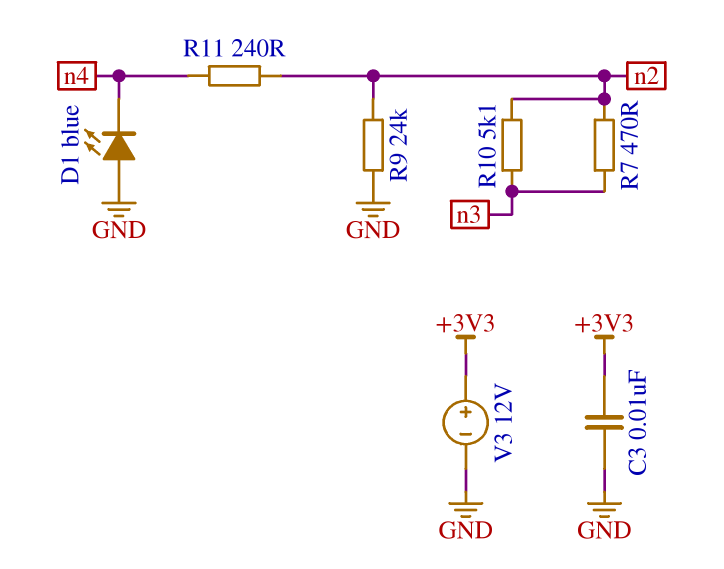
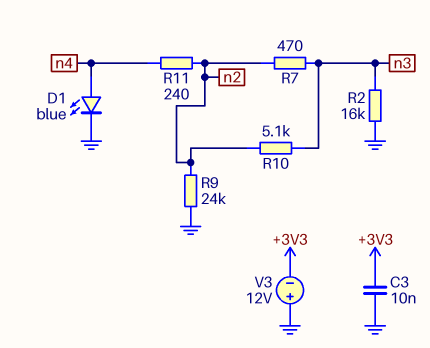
D1: LED blue (A GND, K n4) -> LED blue (A n4, K GND)
R2: none -> 16k (GND, n3)
V3: 12V (plus +3V3, minus GND) -> 12V (plus GND, minus +3V3)

